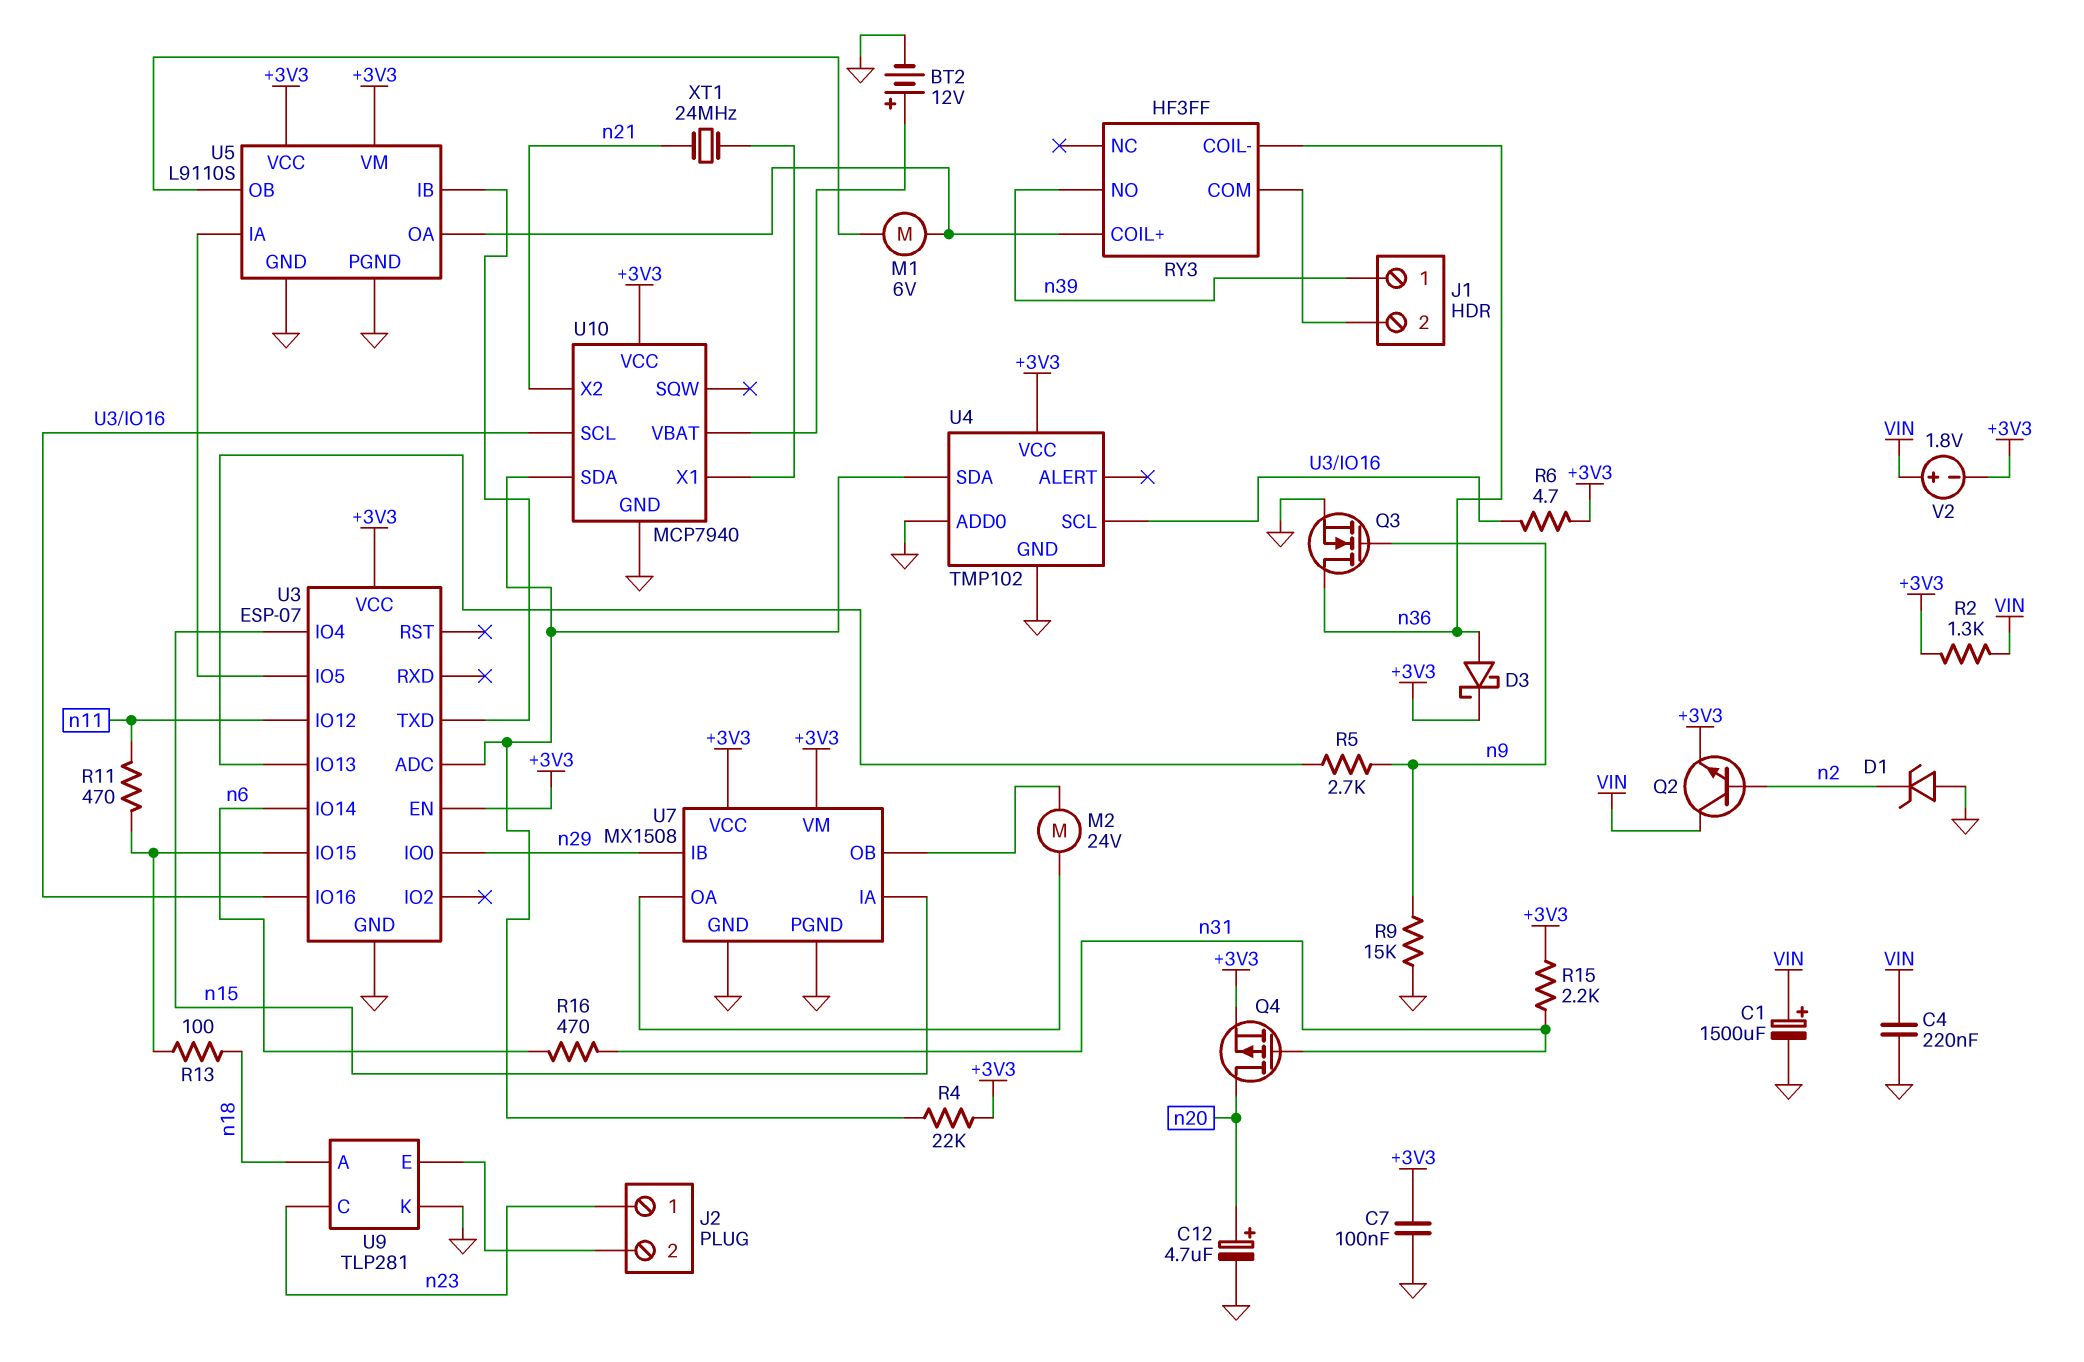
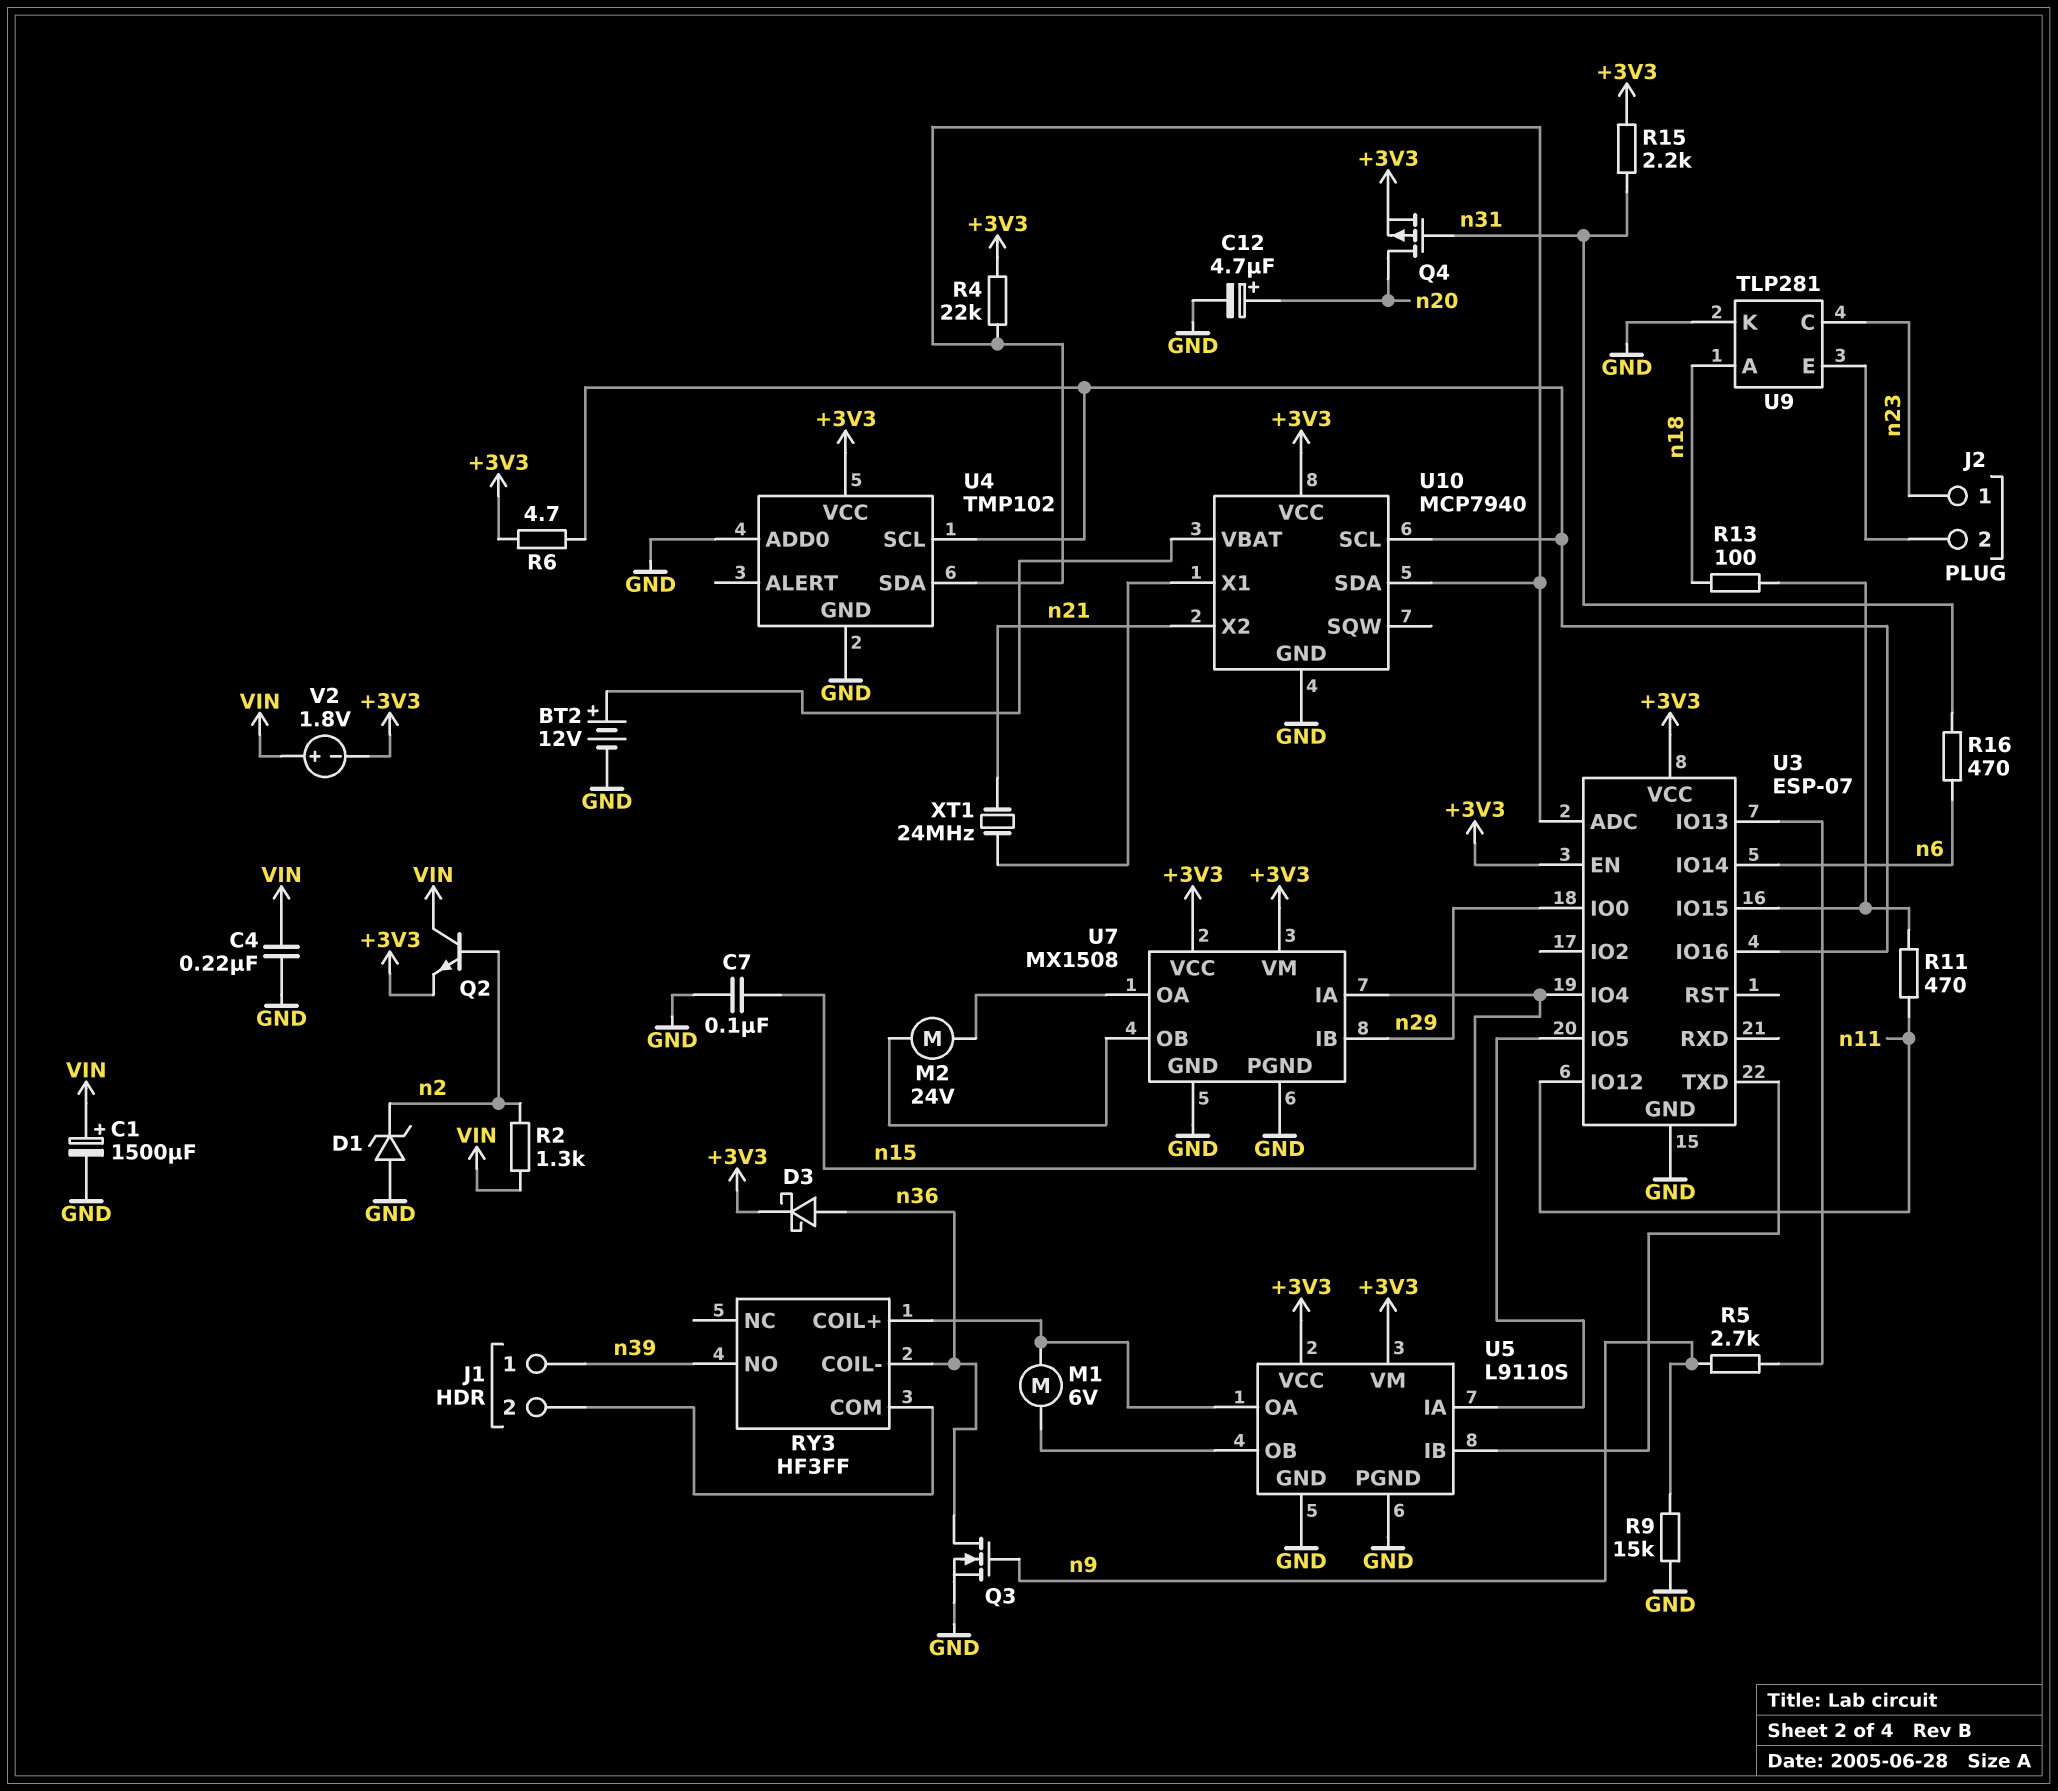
C7: 100nF (+3V3, GND) -> 100nF (GND, n15)
R2: 1.3k (+3V3, VIN) -> 1.3k (VIN, n2)

